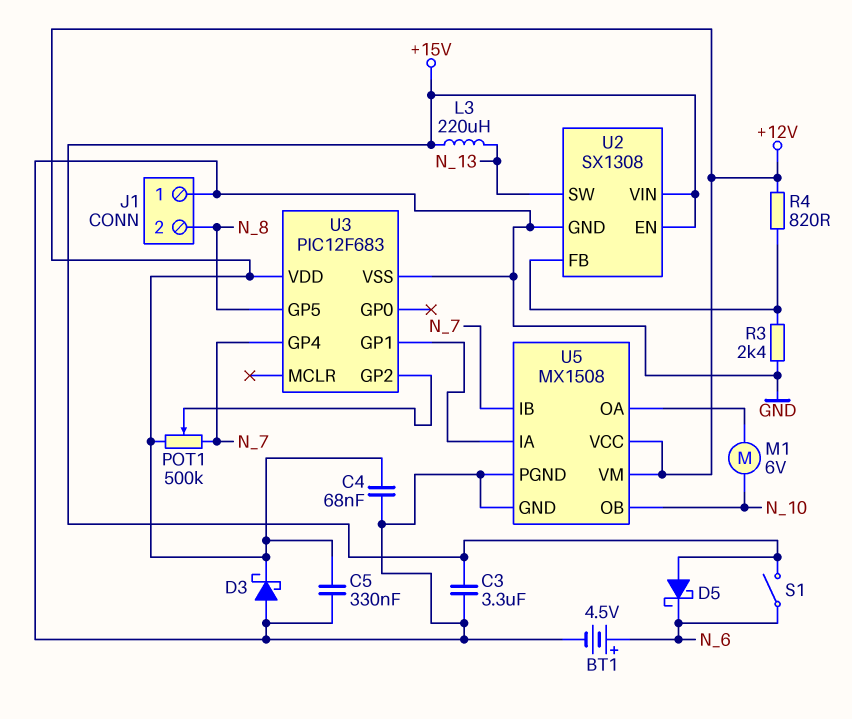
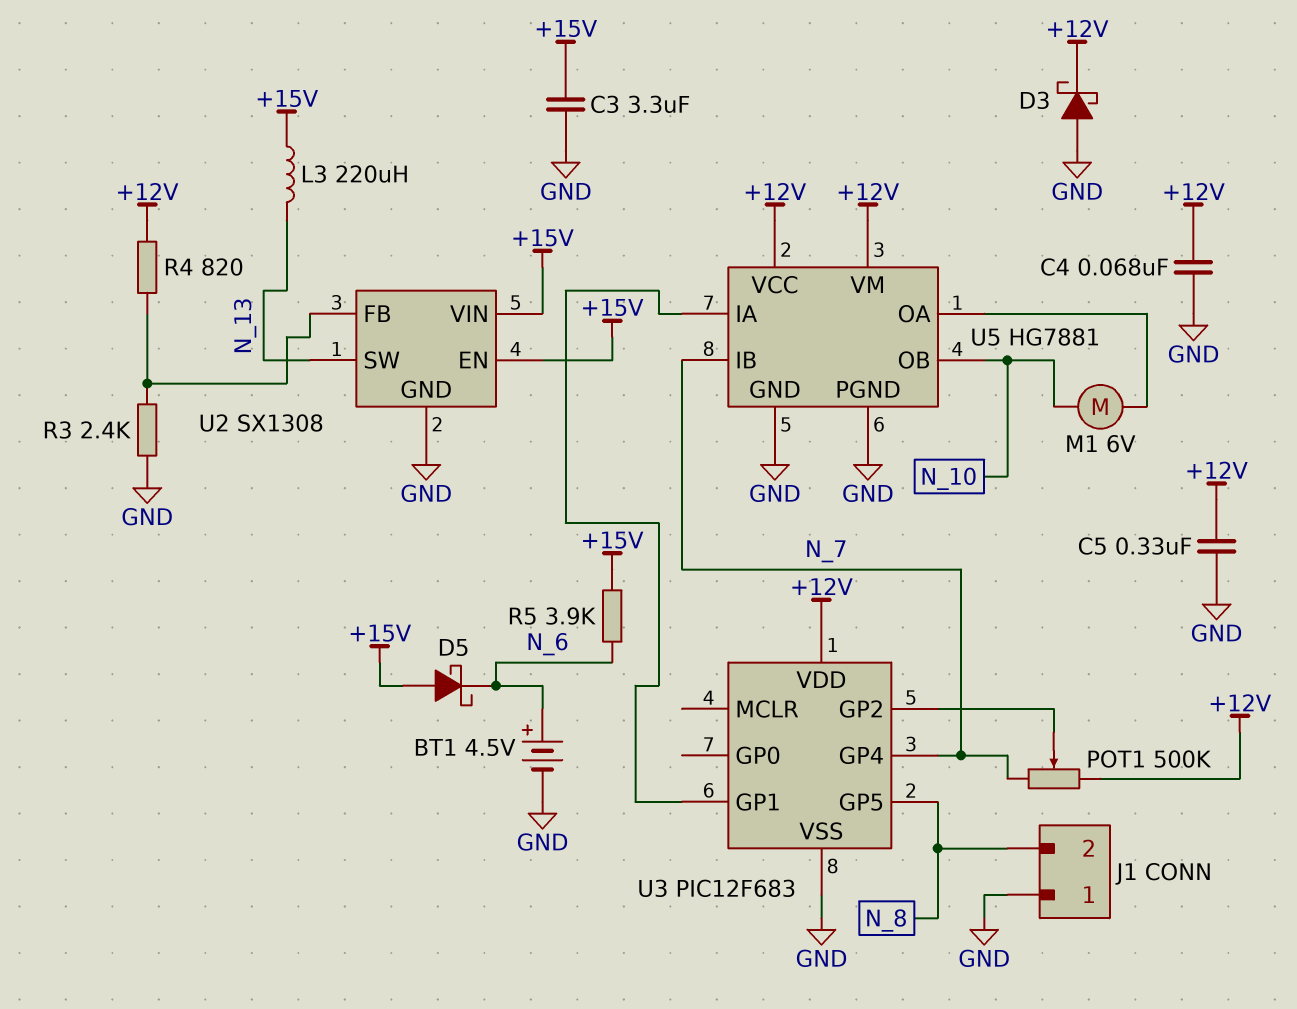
R5: none -> 3.9k (+15V, N_6)
S1: switch (+15V, N_6) -> none
U5: MX1508 -> HG7881

